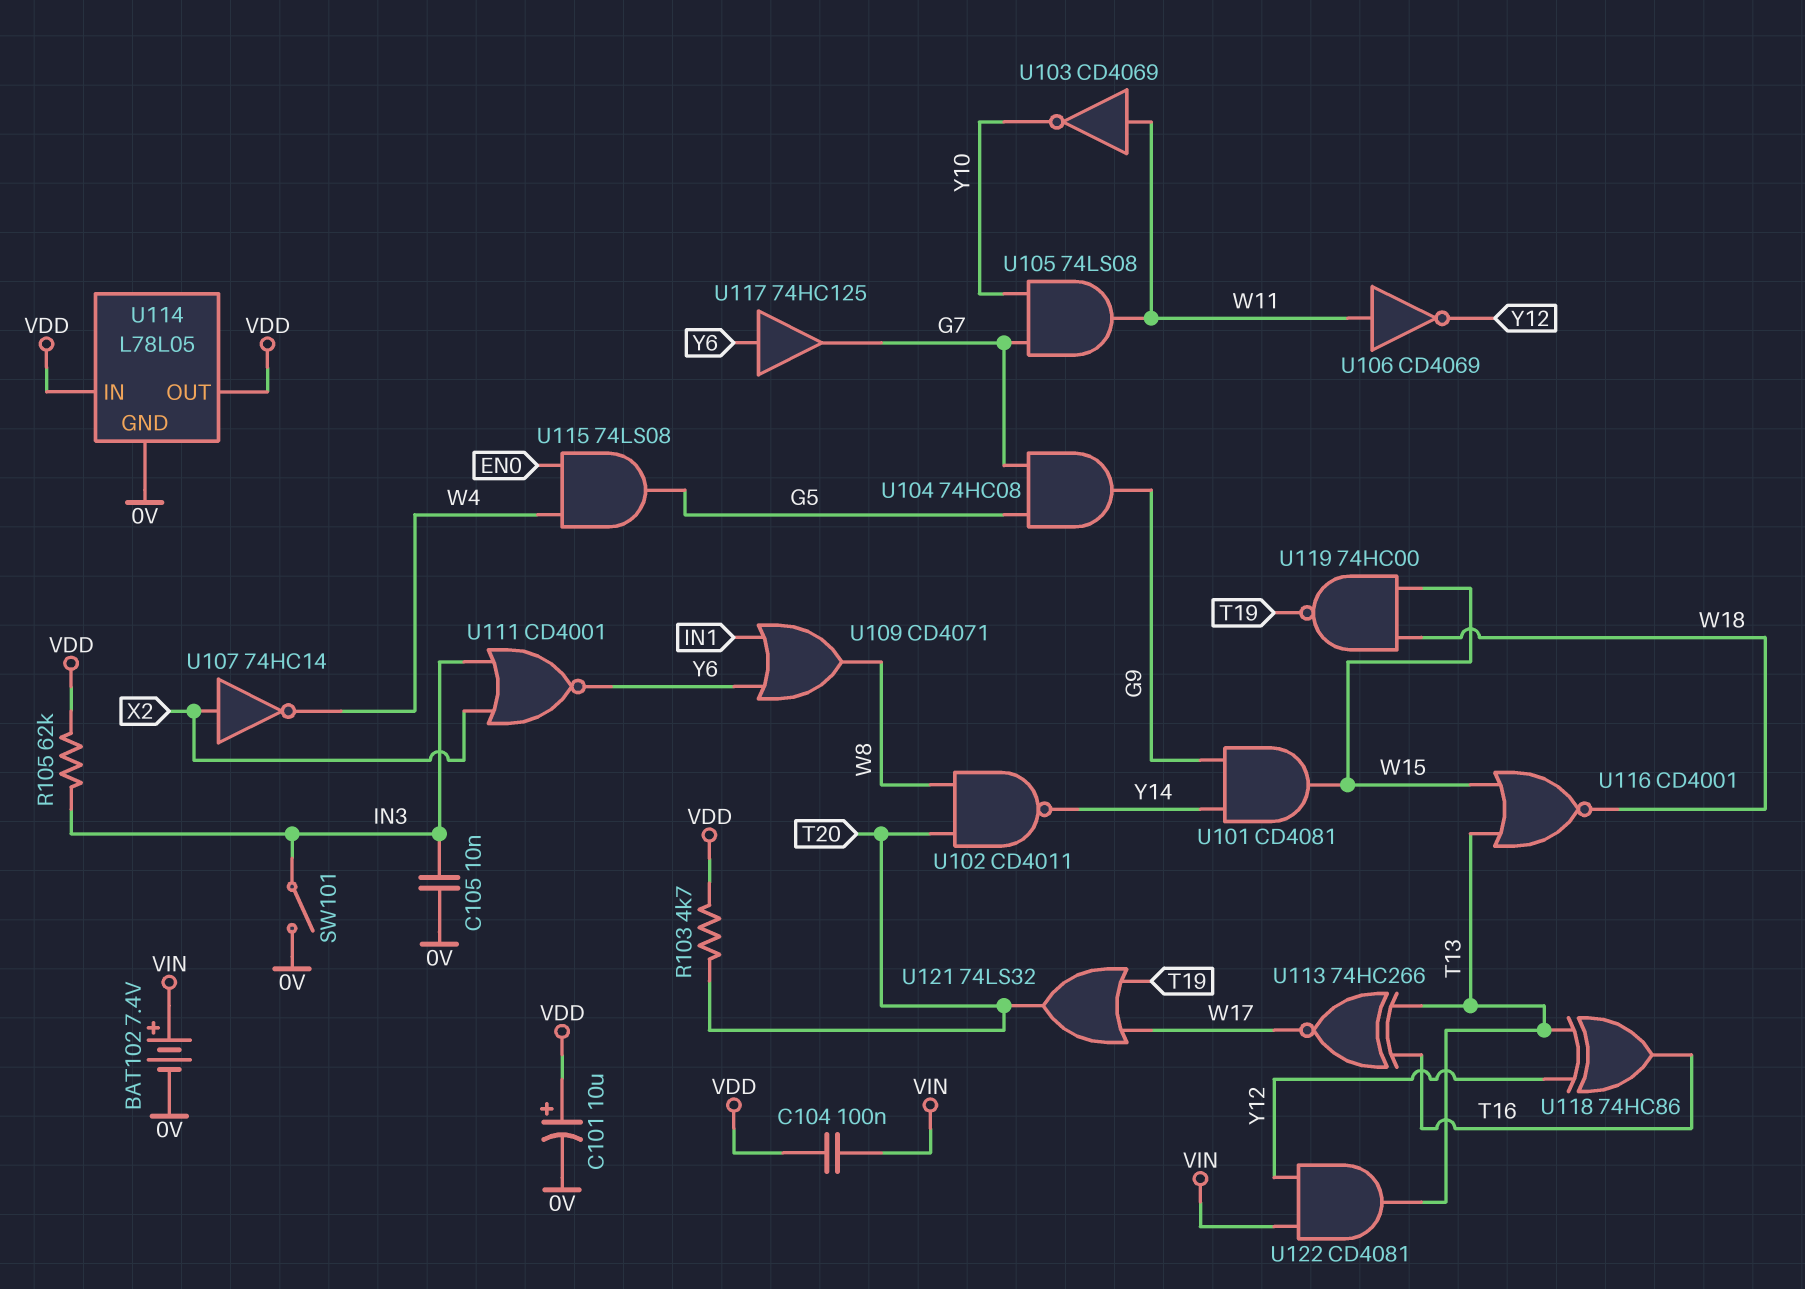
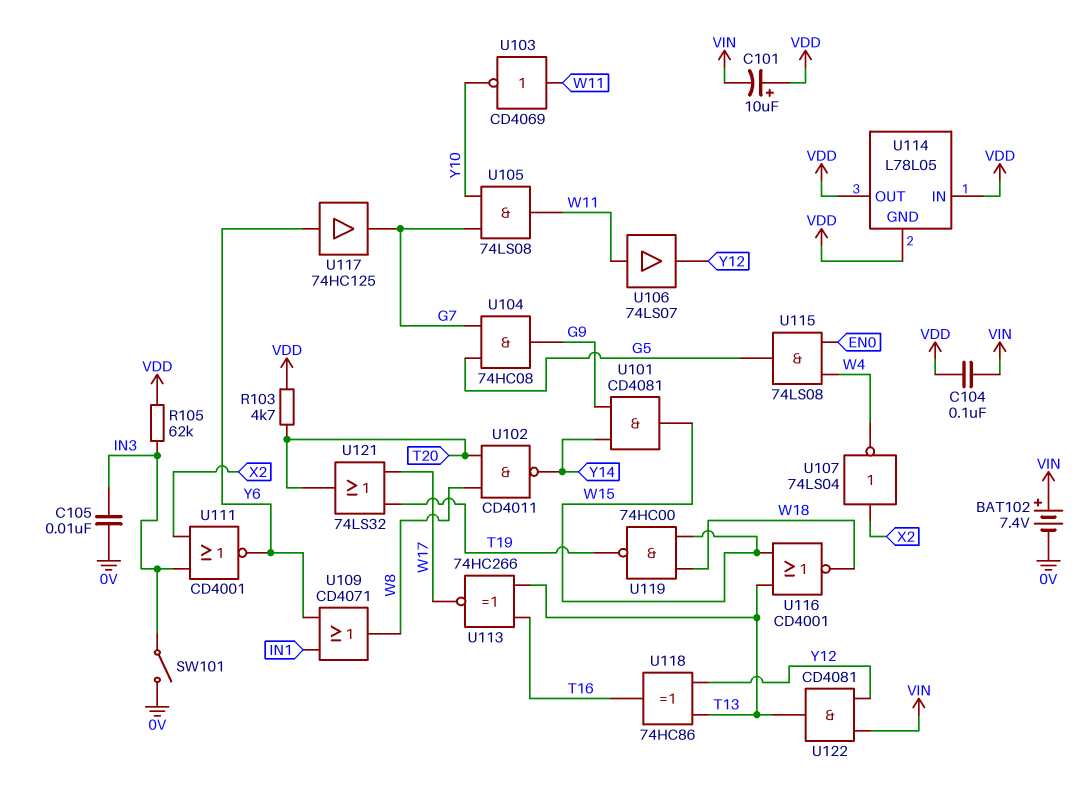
C101: 10uF (plus VDD, minus 0V) -> 10uF (plus VDD, minus VIN)
U106: NOT CD4069 (in W11, out Y12) -> buffer 74LS07 (in W11, out Y12)
U107: NOT 74HC14 (in X2, out W4) -> NOT 74LS04 (in X2, out W4)
U114 pin GND: 0V -> VDD

